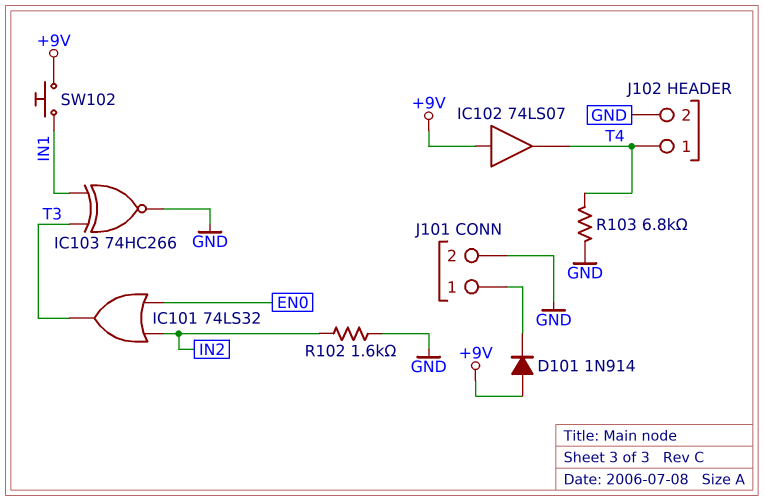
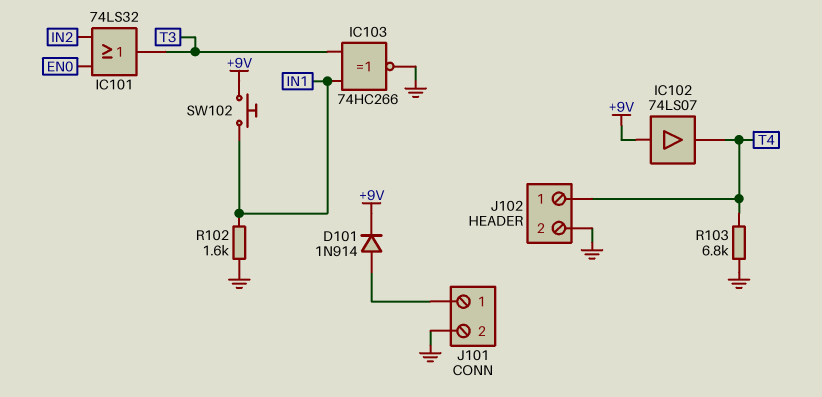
D101: diode 1N914 (A +9V, K J101/1) -> diode 1N914 (A J101/1, K +9V)
R102: 1.6k (GND, IN2) -> 1.6k (GND, IN1)

